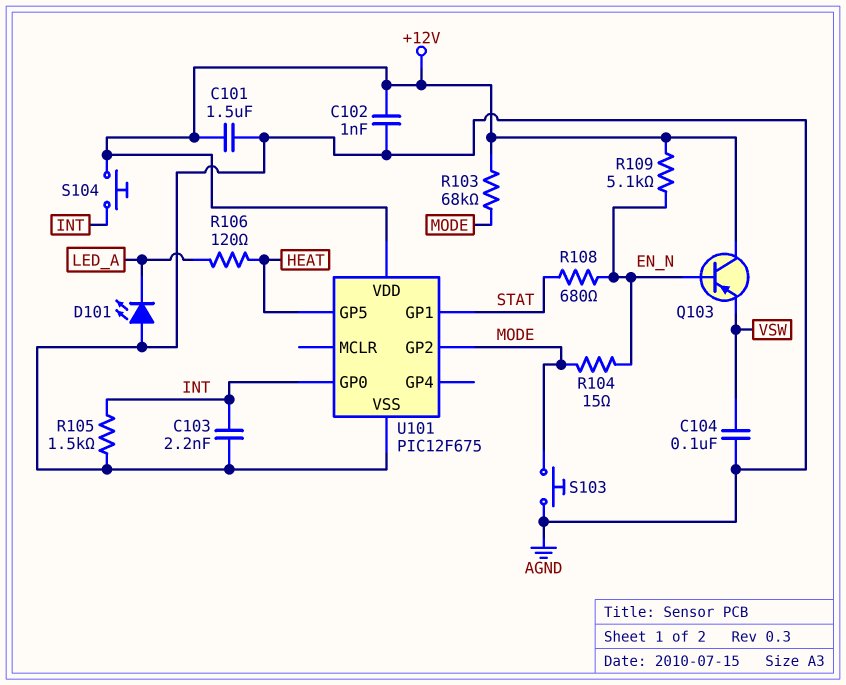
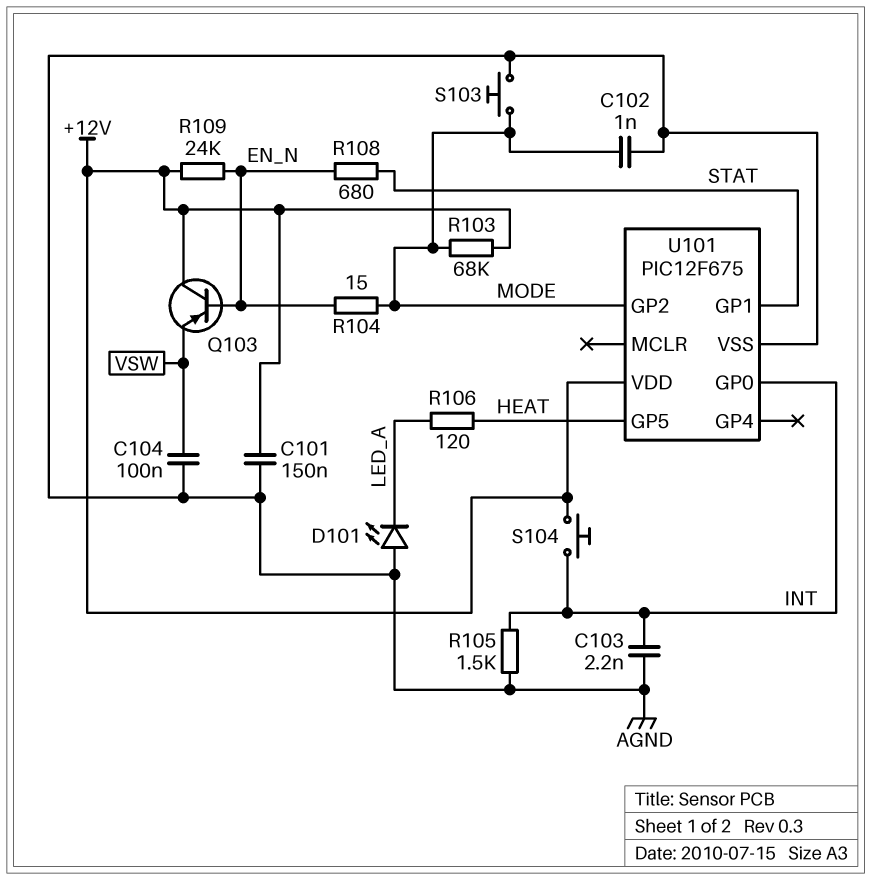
C101: 1.5uF (+12V, AGND) -> 150nF (+12V, AGND)
C102: 1nF (+12V, AGND) -> 1nF (AGND, MODE)
R109: 5.1k (+12V, EN_N) -> 24k (+12V, EN_N)

